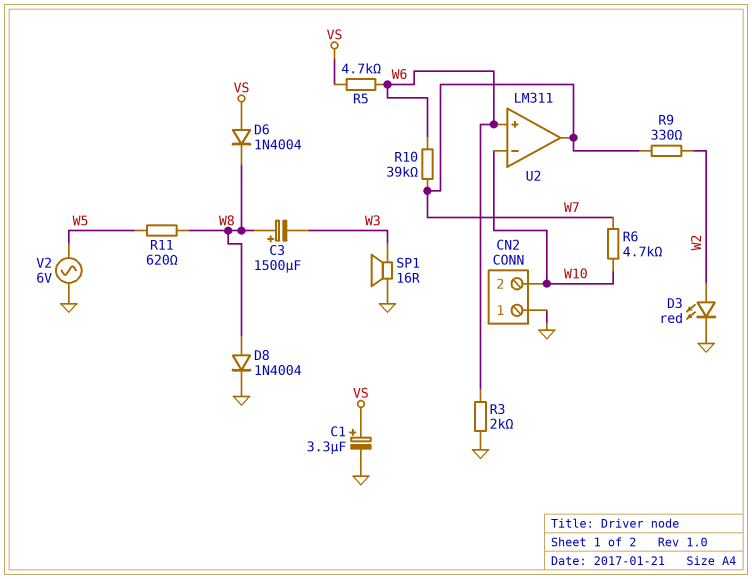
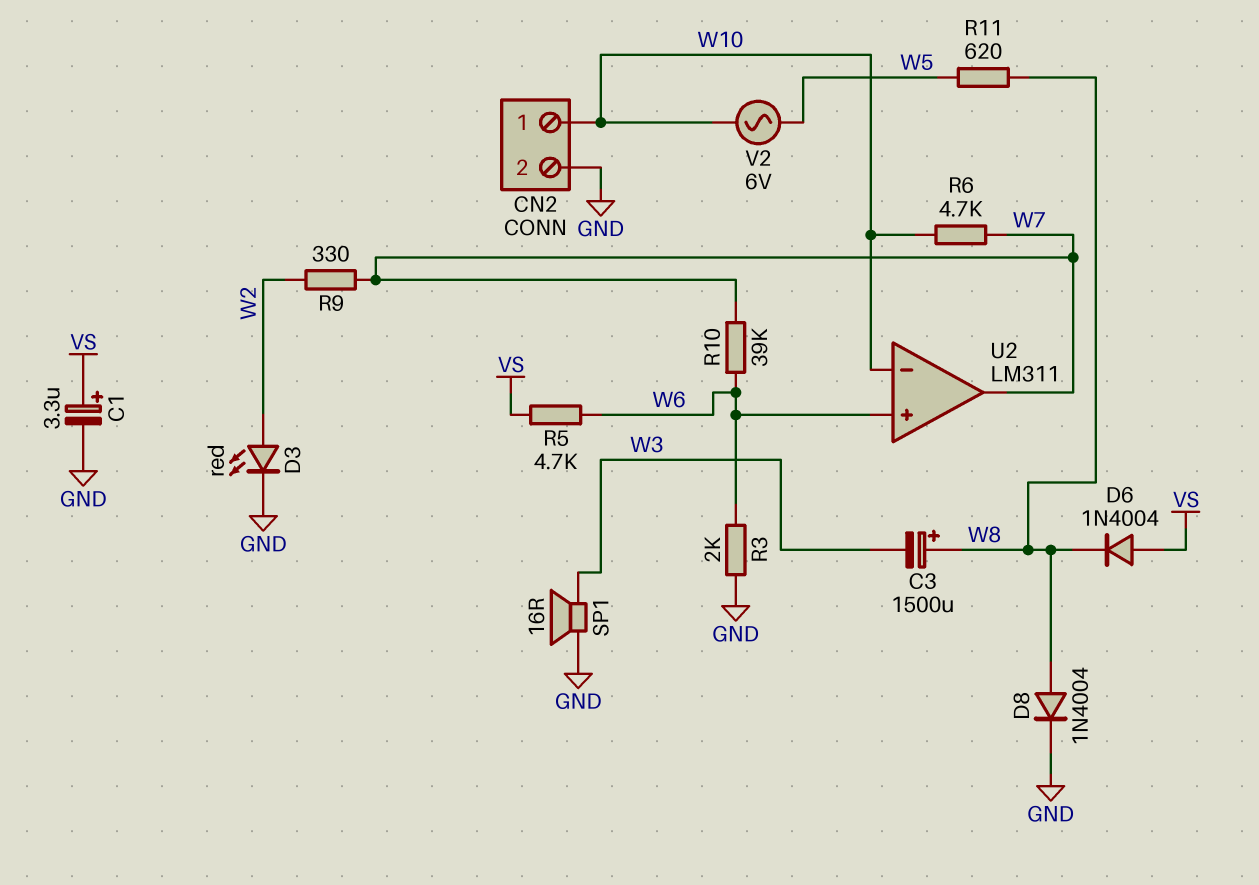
CN2 pin 1: GND -> W10
CN2 pin 2: W10 -> GND
V2: AC 6V (GND, W5) -> AC 6V (W5, W10)

